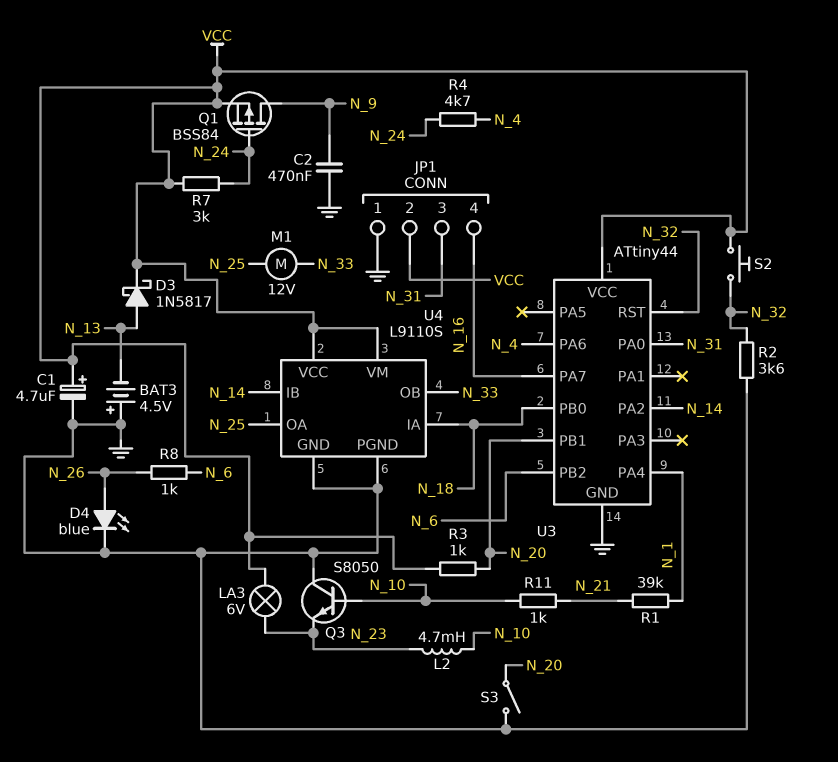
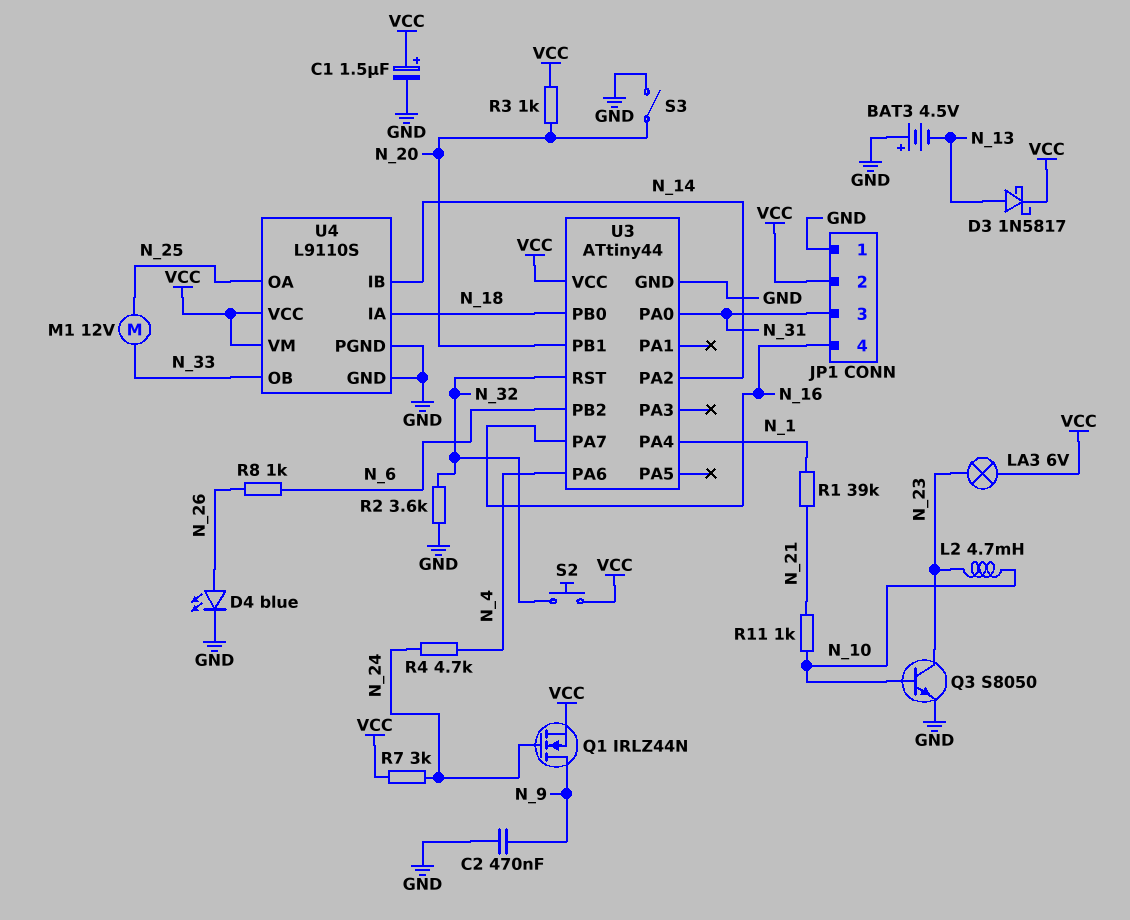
C1: 4.7uF (plus VCC, minus GND) -> 1.5uF (plus VCC, minus GND)
Q1: PMOS BSS84 (G N_24, D N_9, S VCC) -> NMOS IRLZ44N (G N_24, D N_9, S VCC)
Q3: NPN S8050 (B N_10, C GND, E N_23) -> NPN S8050 (B N_10, C N_23, E GND)

